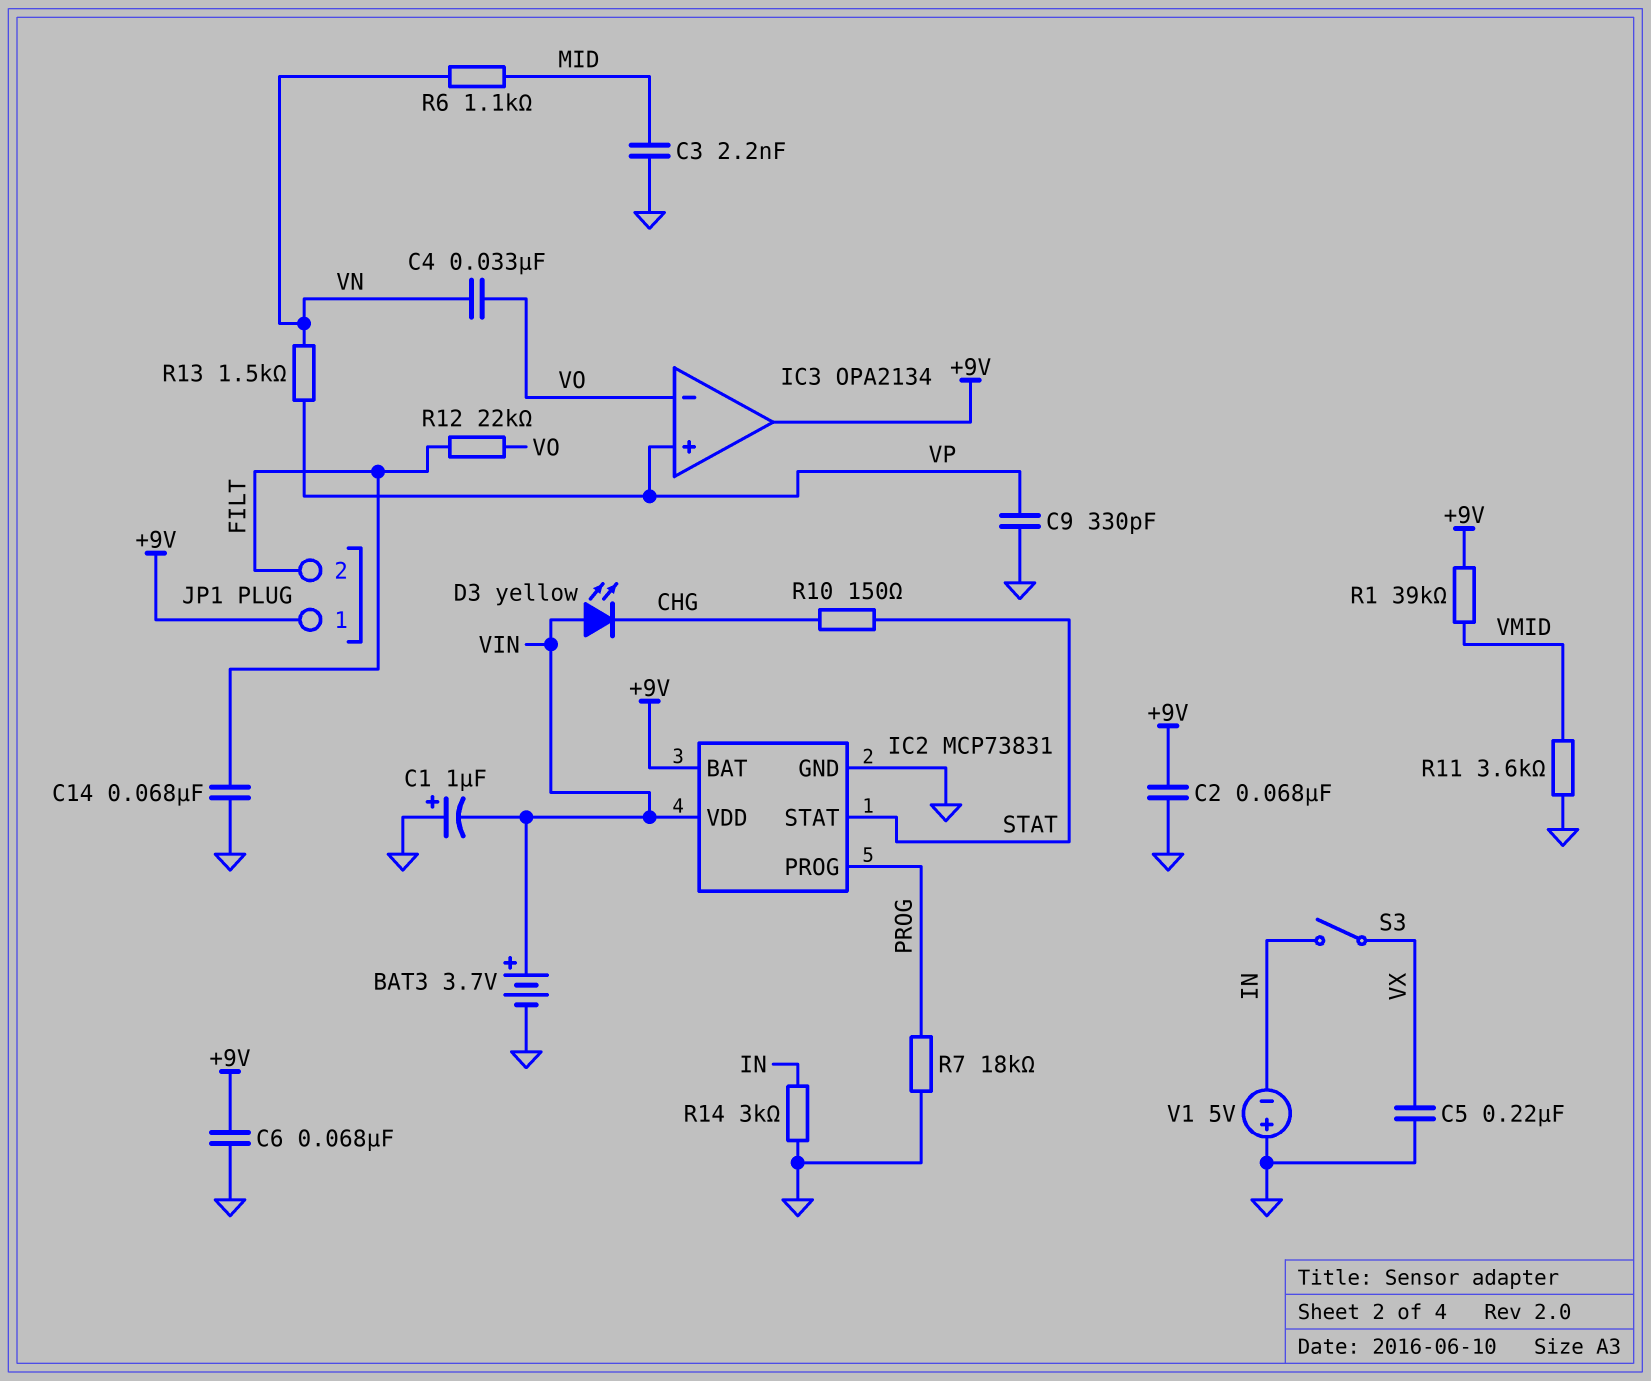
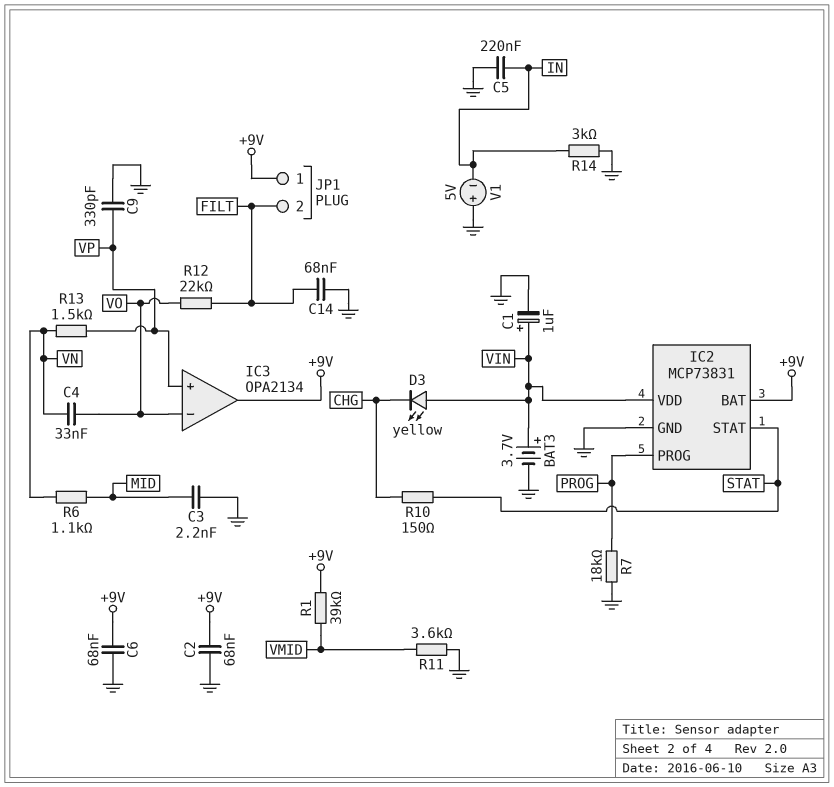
C1: 1uF (plus GND, minus VIN) -> 1uF (plus VIN, minus GND)
C5: 220nF (GND, VX) -> 220nF (GND, IN)
S3: switch (IN, VX) -> none

